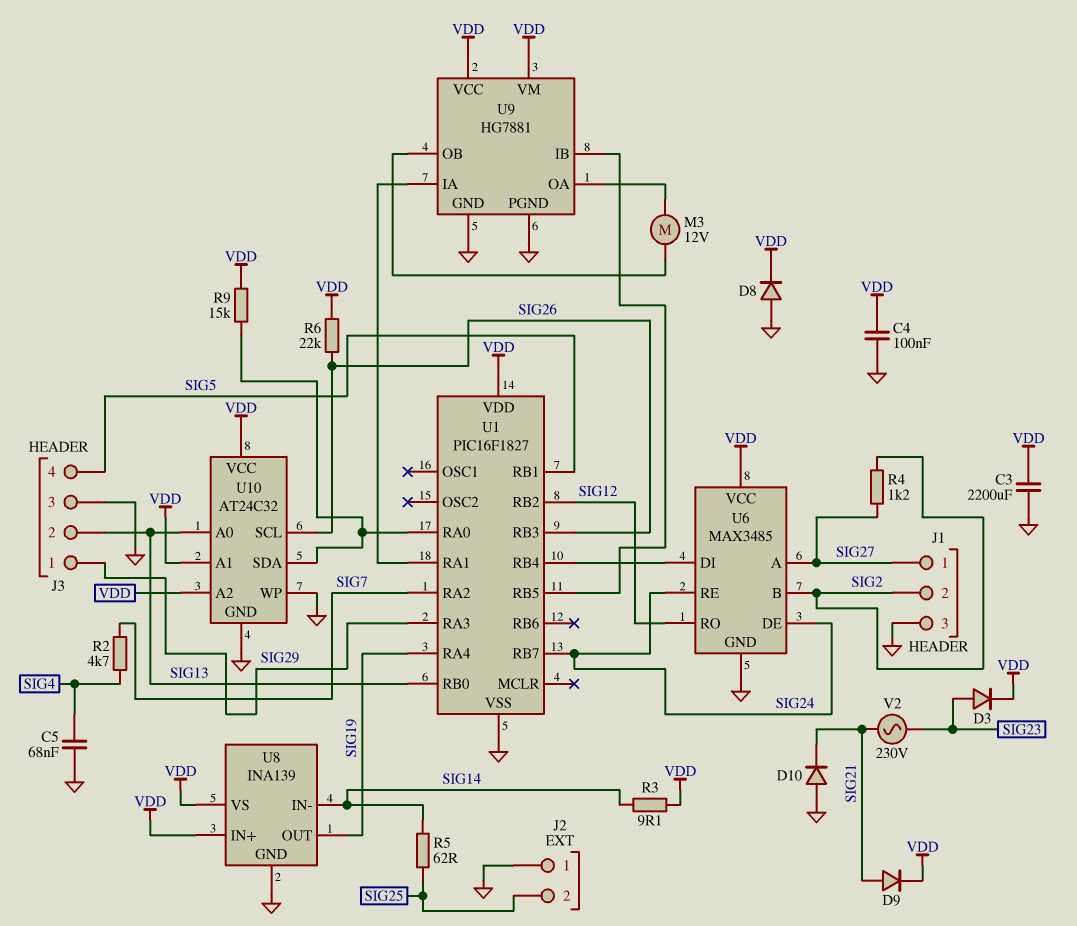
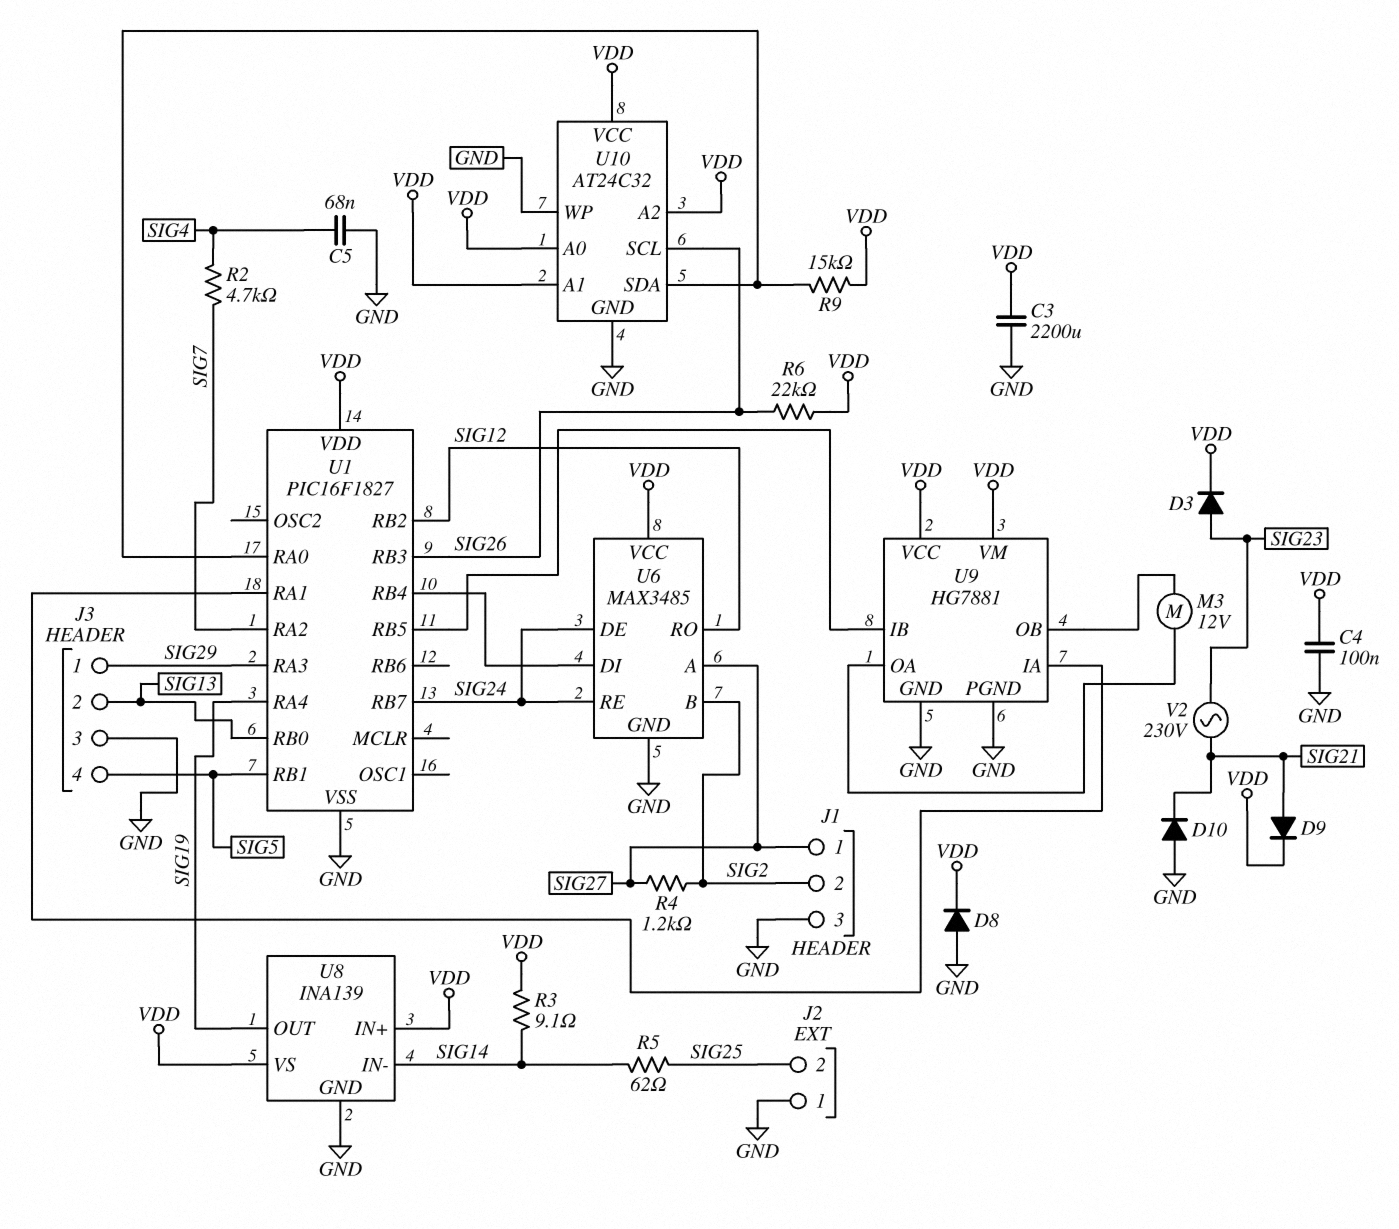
U10 pin A0: SIG13 -> VDD

